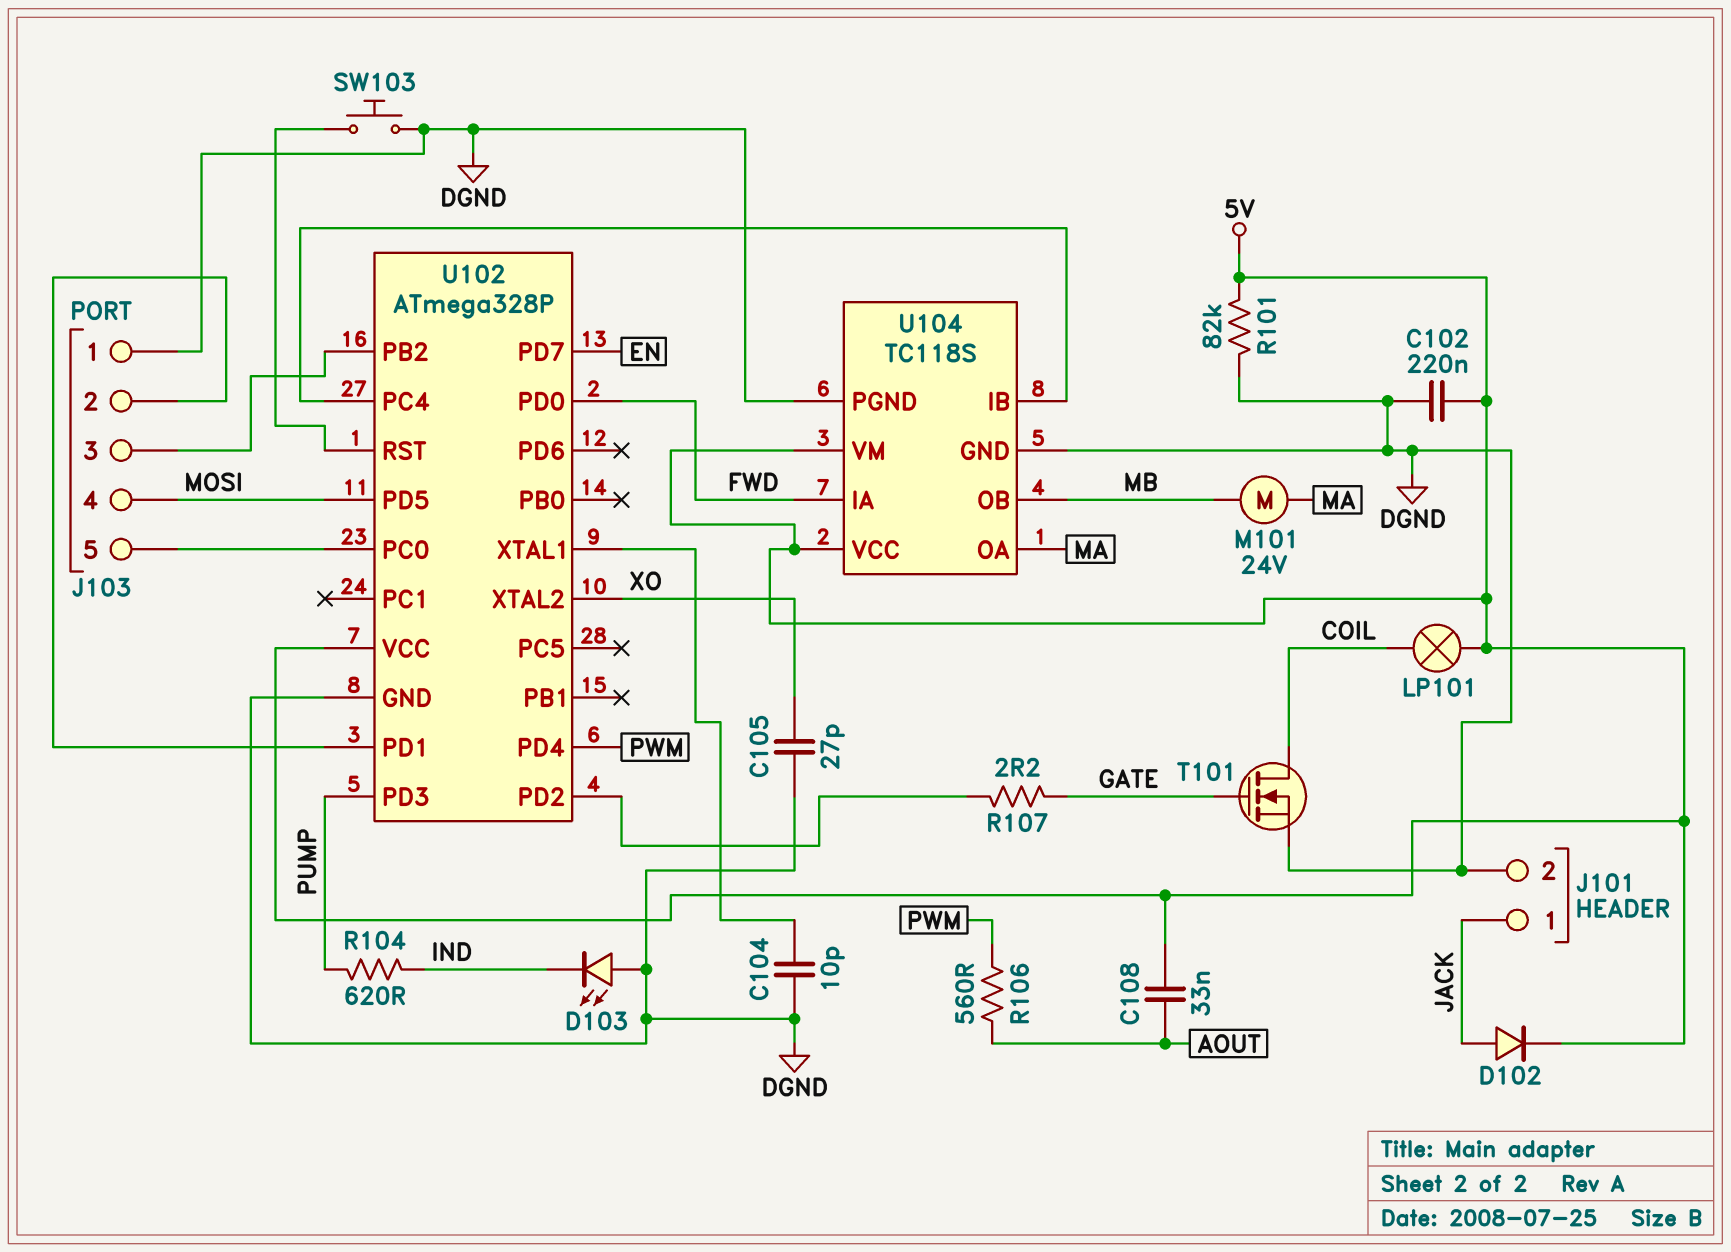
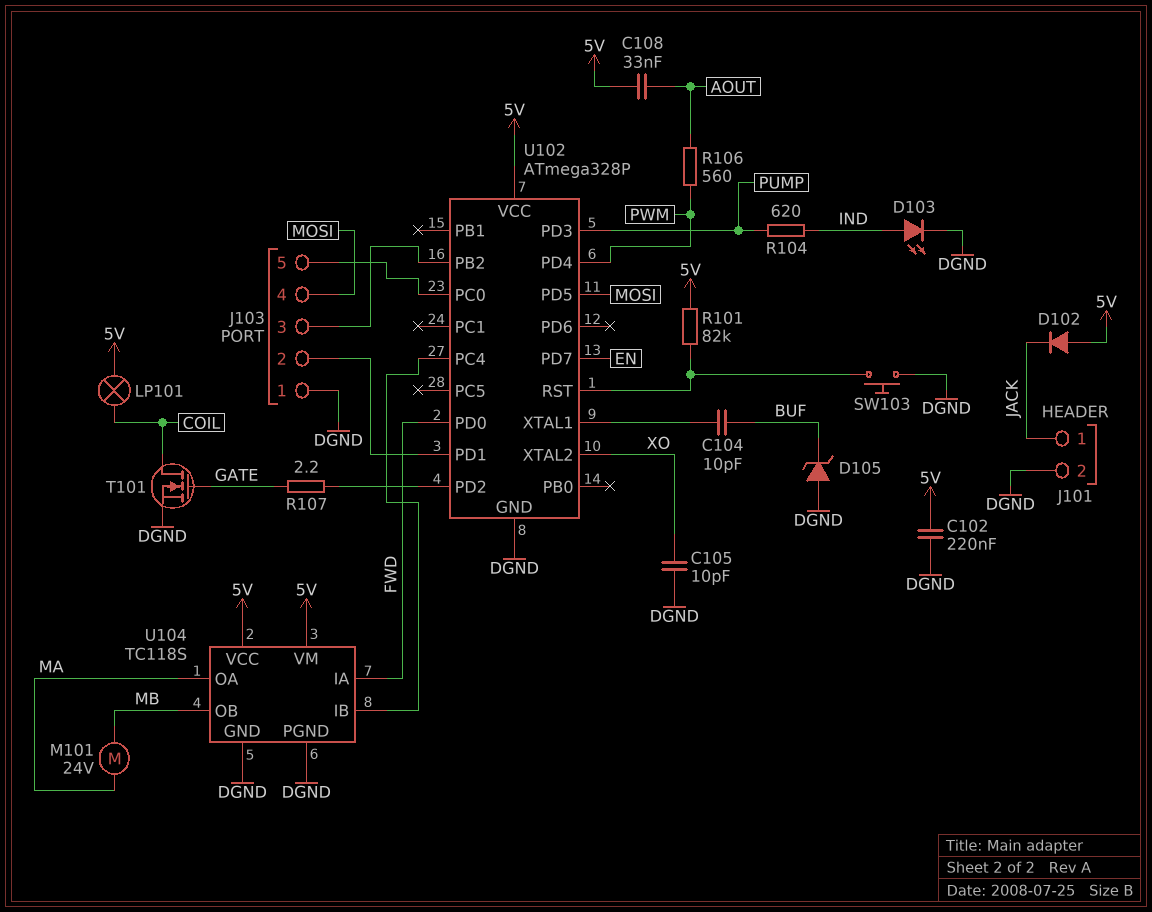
C104: 10pF (DGND, U102/XTAL1) -> 10pF (BUF, U102/XTAL1)
C105: 27pF (DGND, XO) -> 10pF (DGND, XO)
D102: diode (A JACK, K 5V) -> diode (A 5V, K JACK)
D103: LED (A DGND, K IND) -> LED (A IND, K DGND)
D105: none -> zener (A DGND, K BUF)
R101: 82k (5V, DGND) -> 82k (5V, U102/RST)

